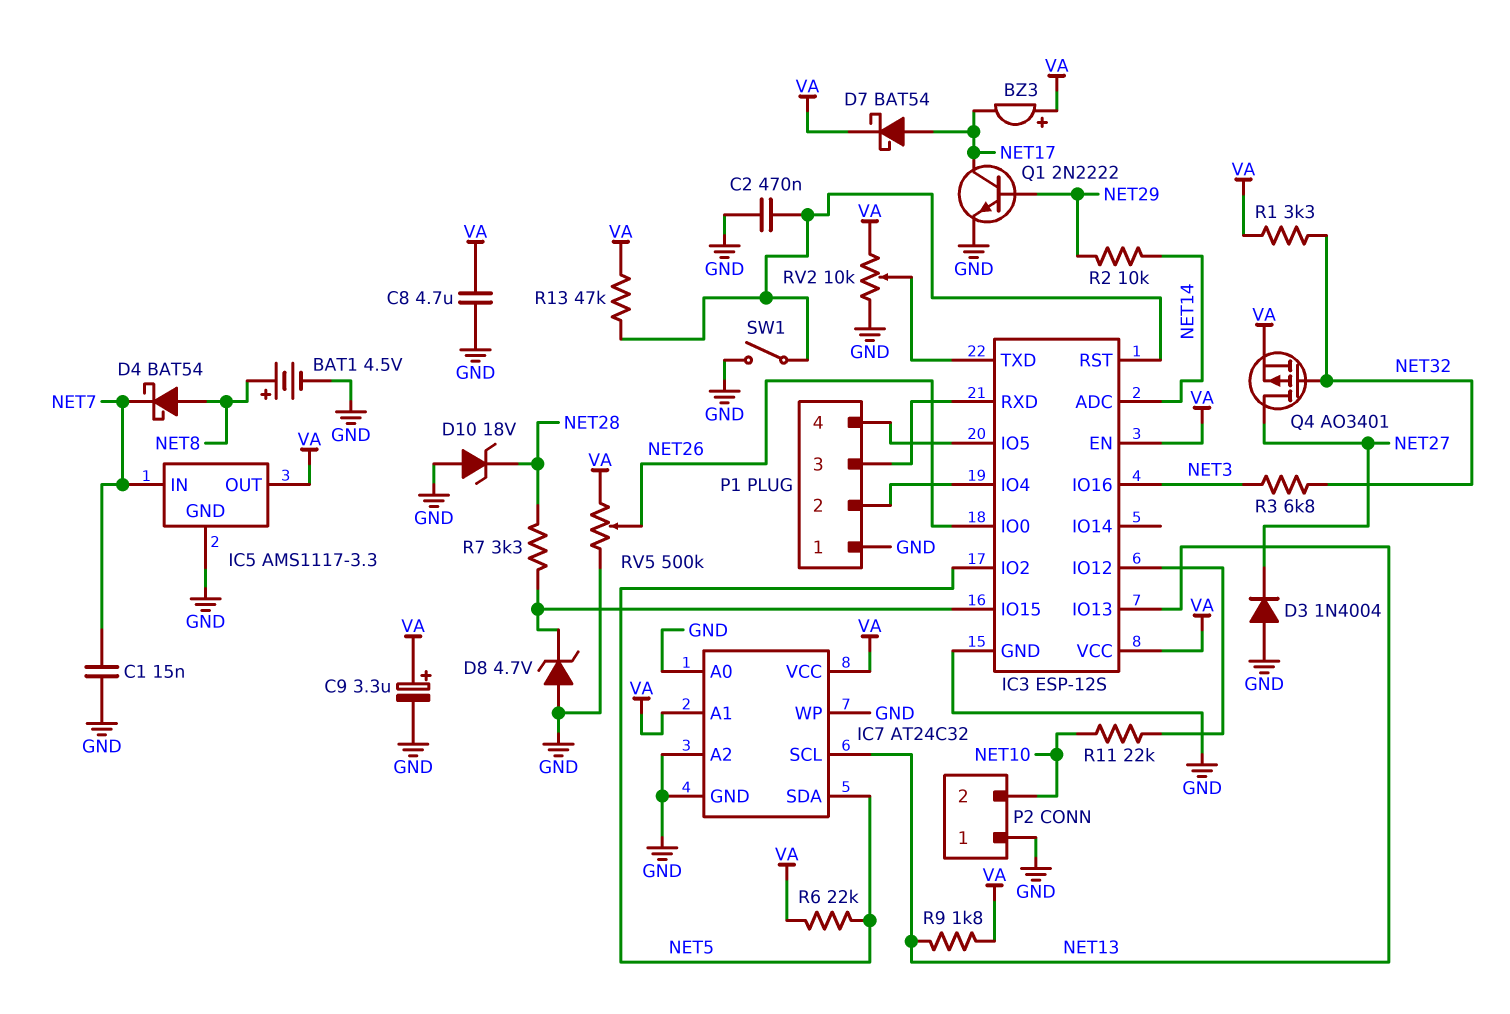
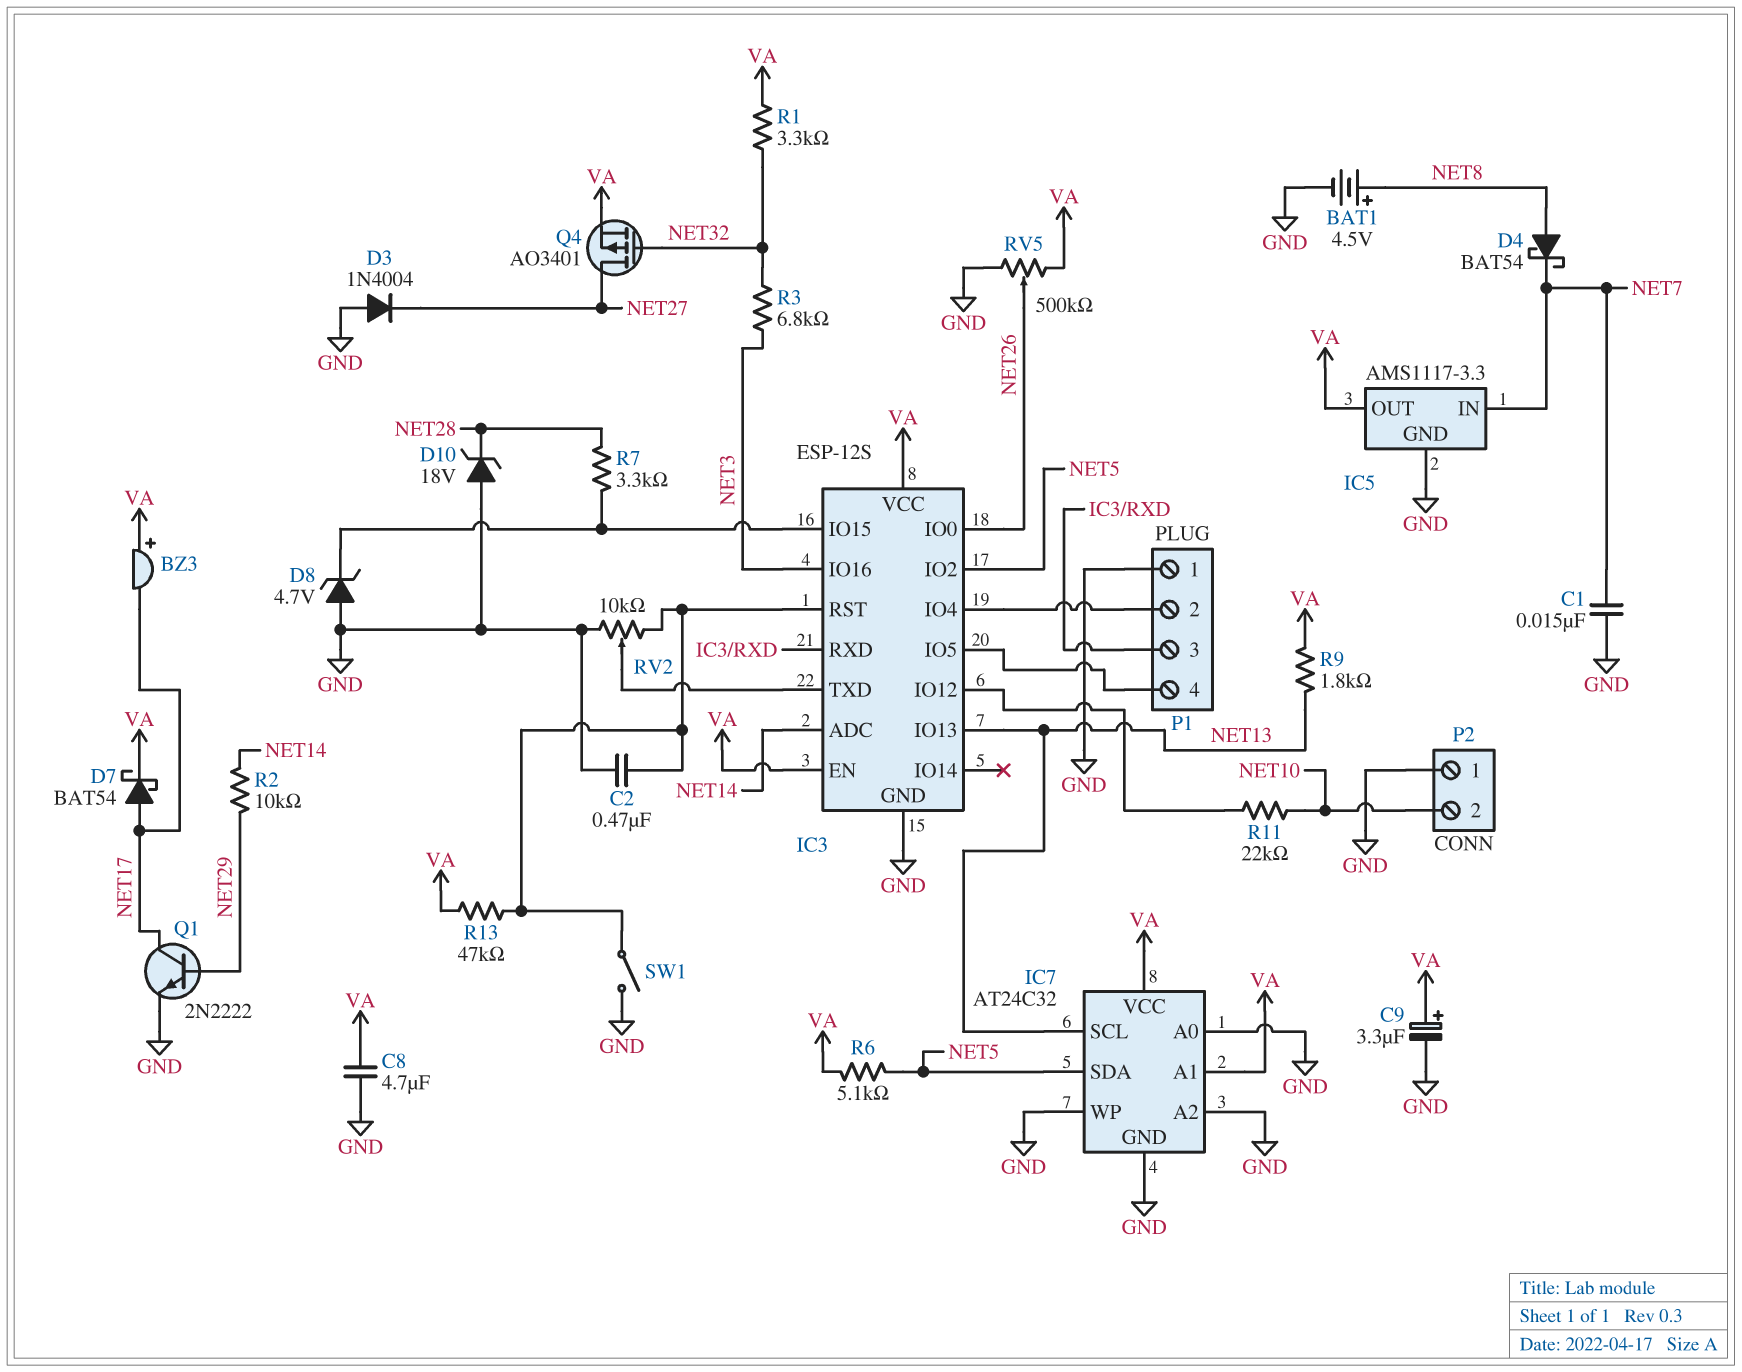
R6: 22k (NET5, VA) -> 5.1k (NET5, VA)
RV2: 10k (GND, VA, wiper IC3/TXD) -> 10k (GND, IC3/RST, wiper IC3/TXD)

